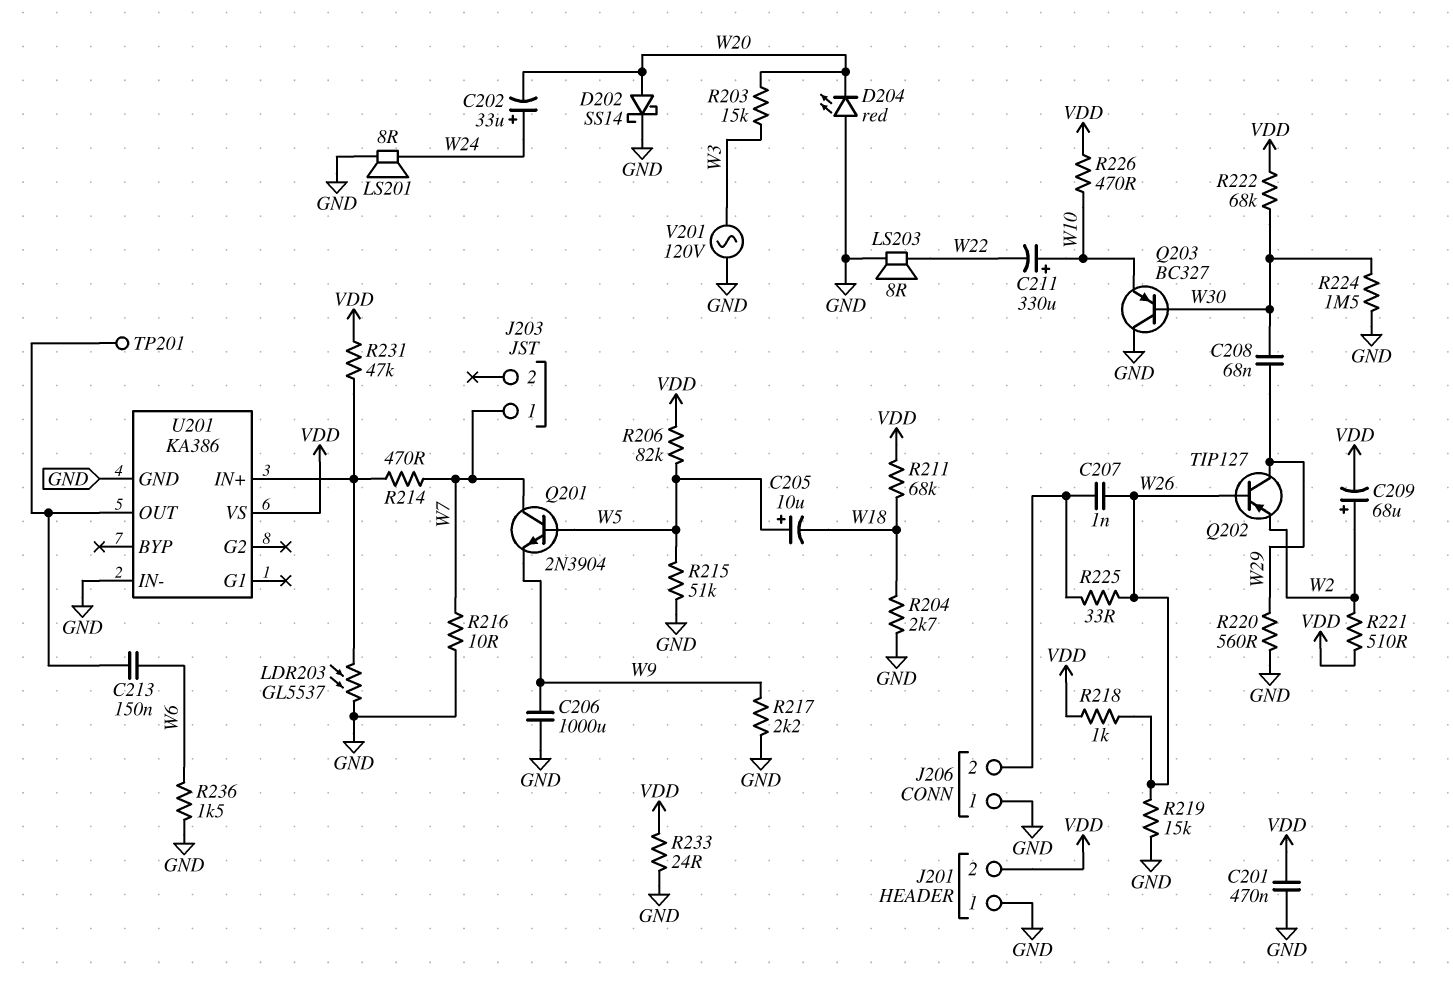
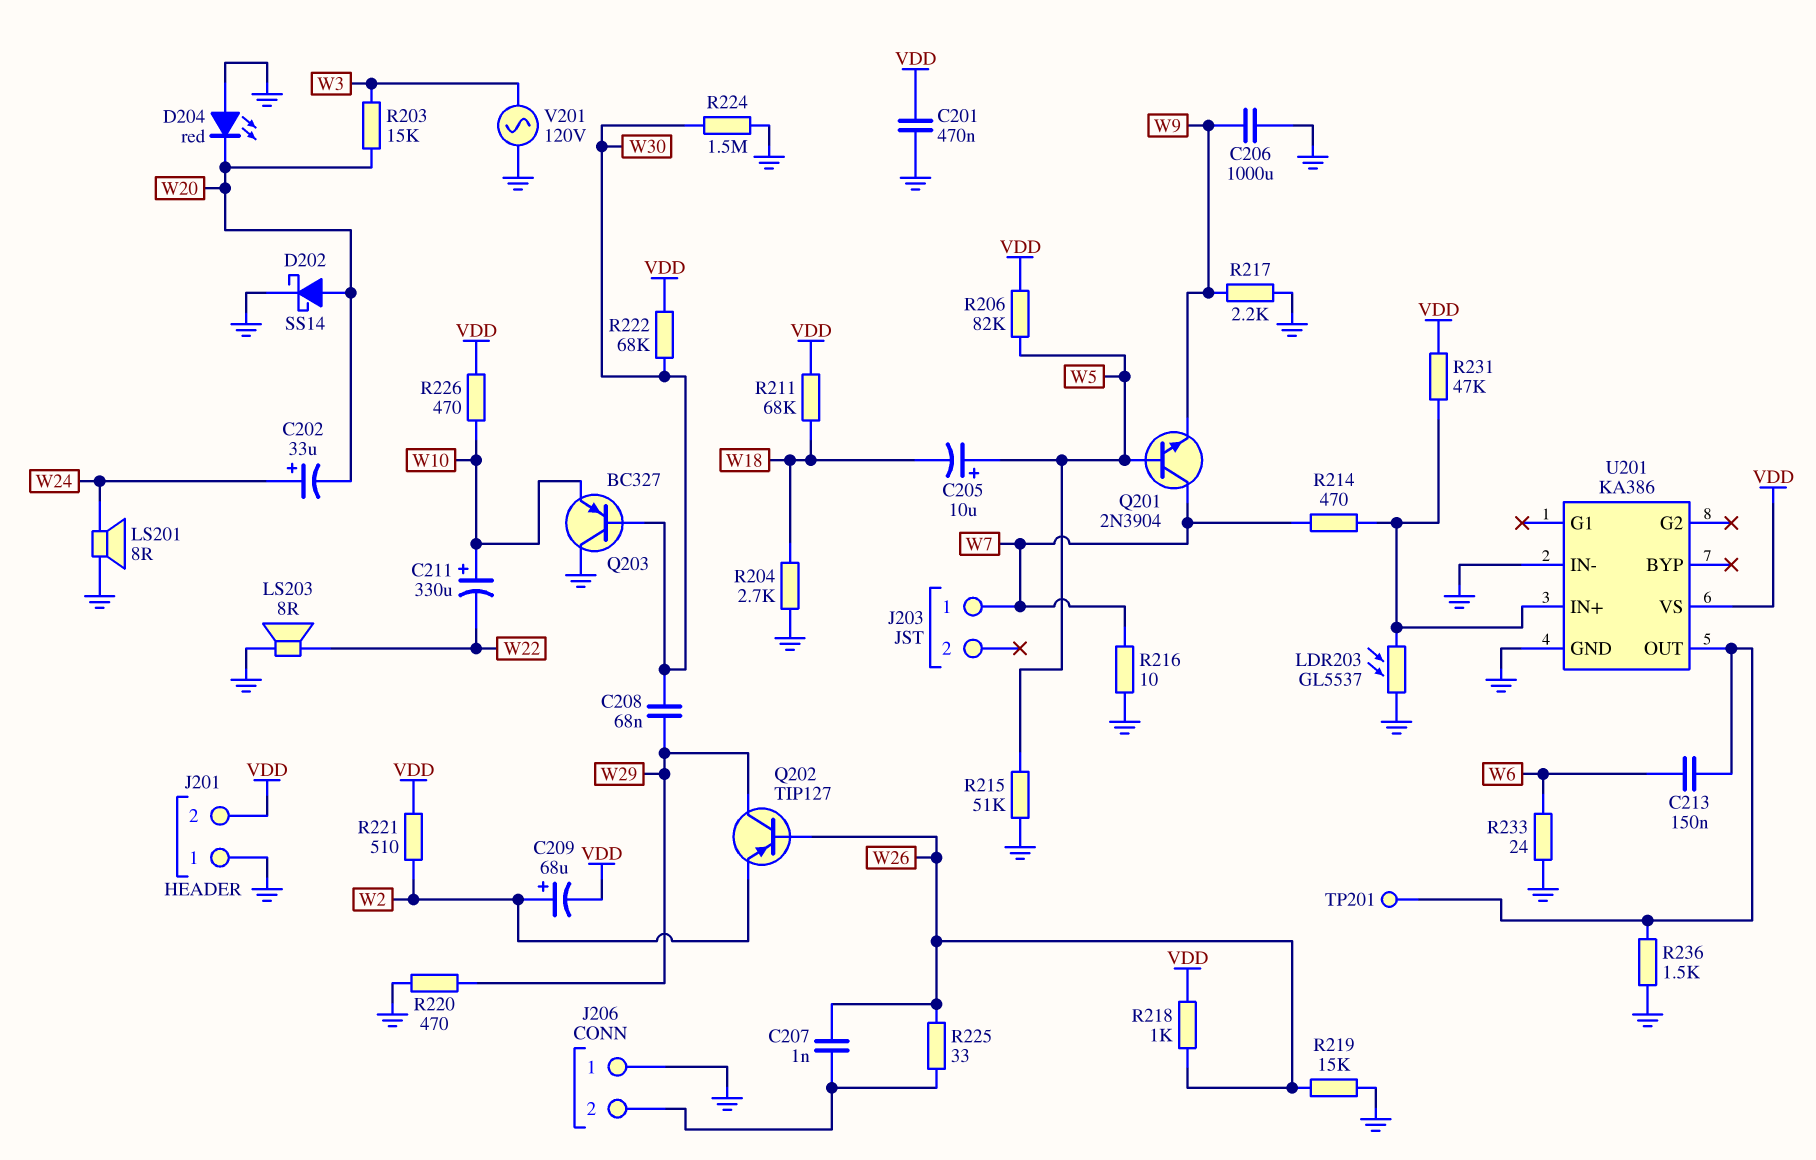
R220: 560 (GND, W29) -> 470 (GND, W29)
R233: 24 (GND, VDD) -> 24 (GND, W6)
R236: 1.5k (GND, W6) -> 1.5k (GND, U201/OUT)

